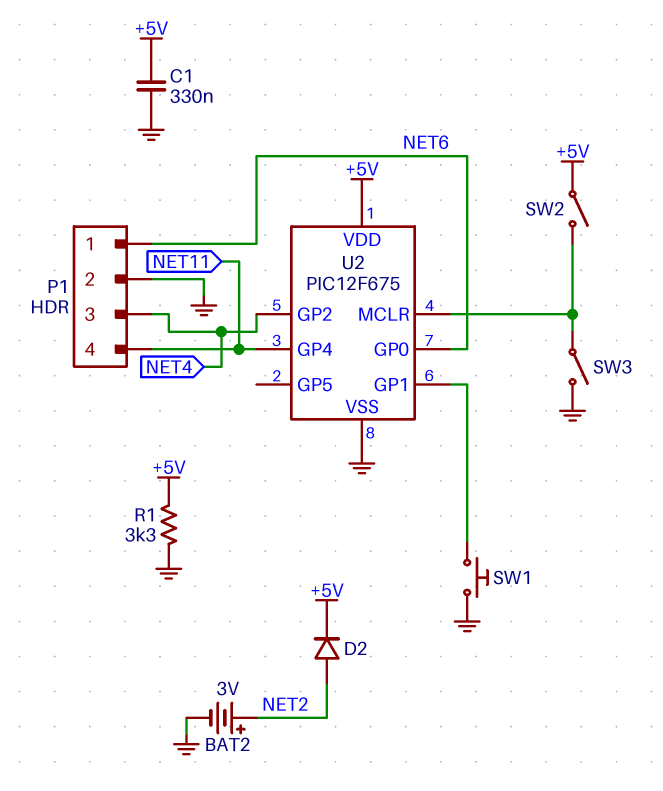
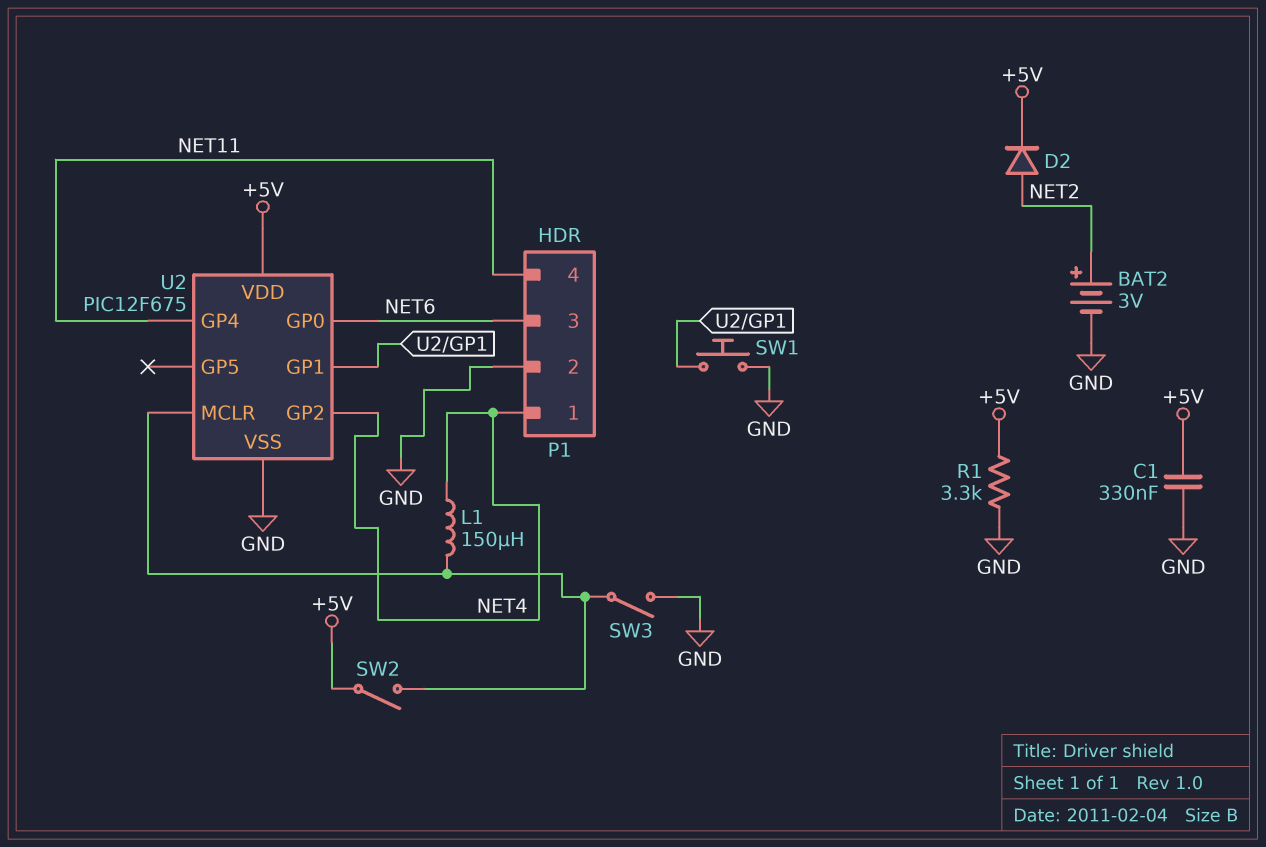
L1: none -> 150uH (NET4, U2/MCLR)
P1 pin 1: NET6 -> NET4
P1 pin 3: NET4 -> NET6

